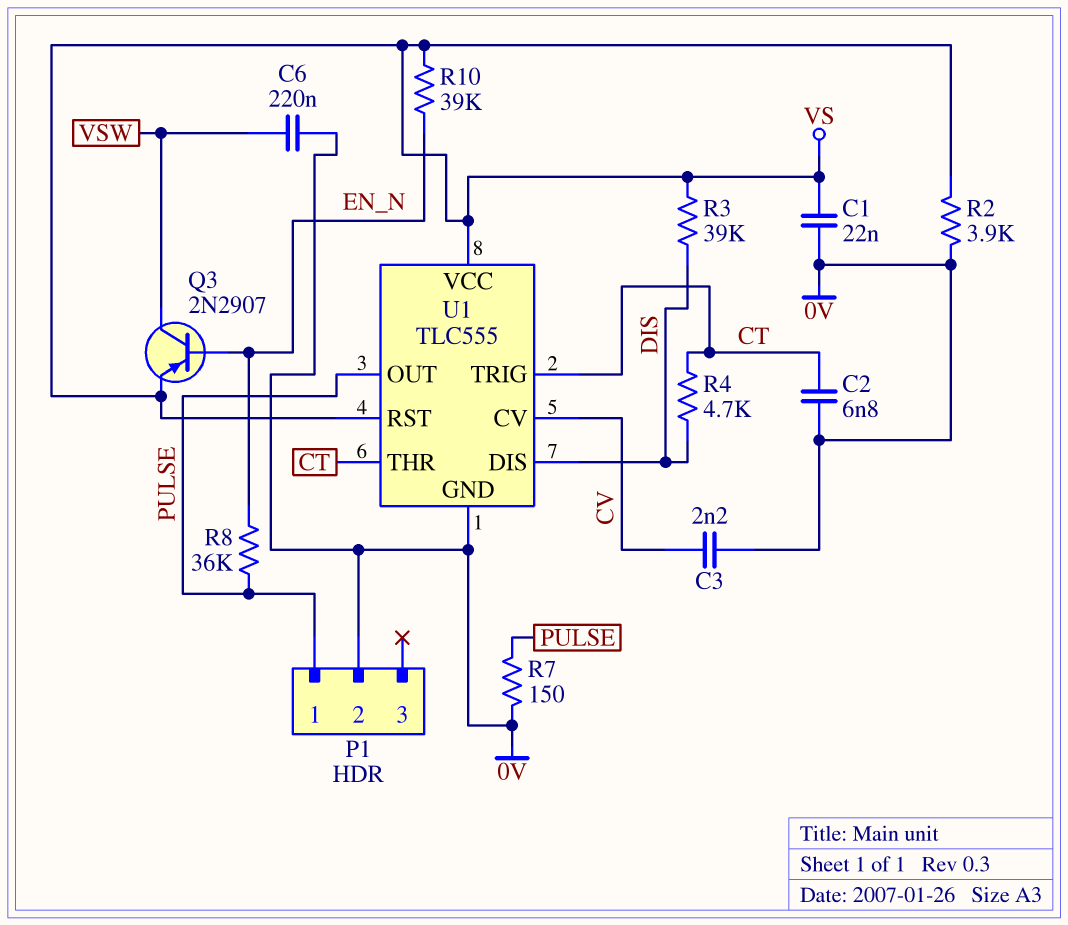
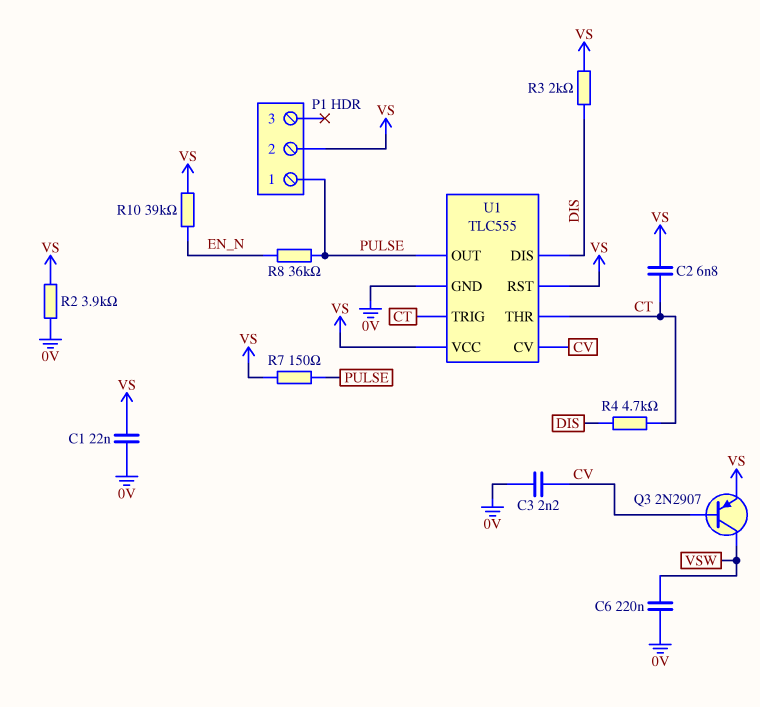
C2: 6.8nF (0V, CT) -> 6.8nF (CT, VS)
P1 pin 2: 0V -> VS
Q3: PNP 2N2907 (B EN_N, C VSW, E VS) -> PNP 2N2907 (B CV, C VSW, E VS)
R3: 39k (DIS, VS) -> 2k (DIS, VS)
R7: 150 (0V, PULSE) -> 150 (PULSE, VS)

